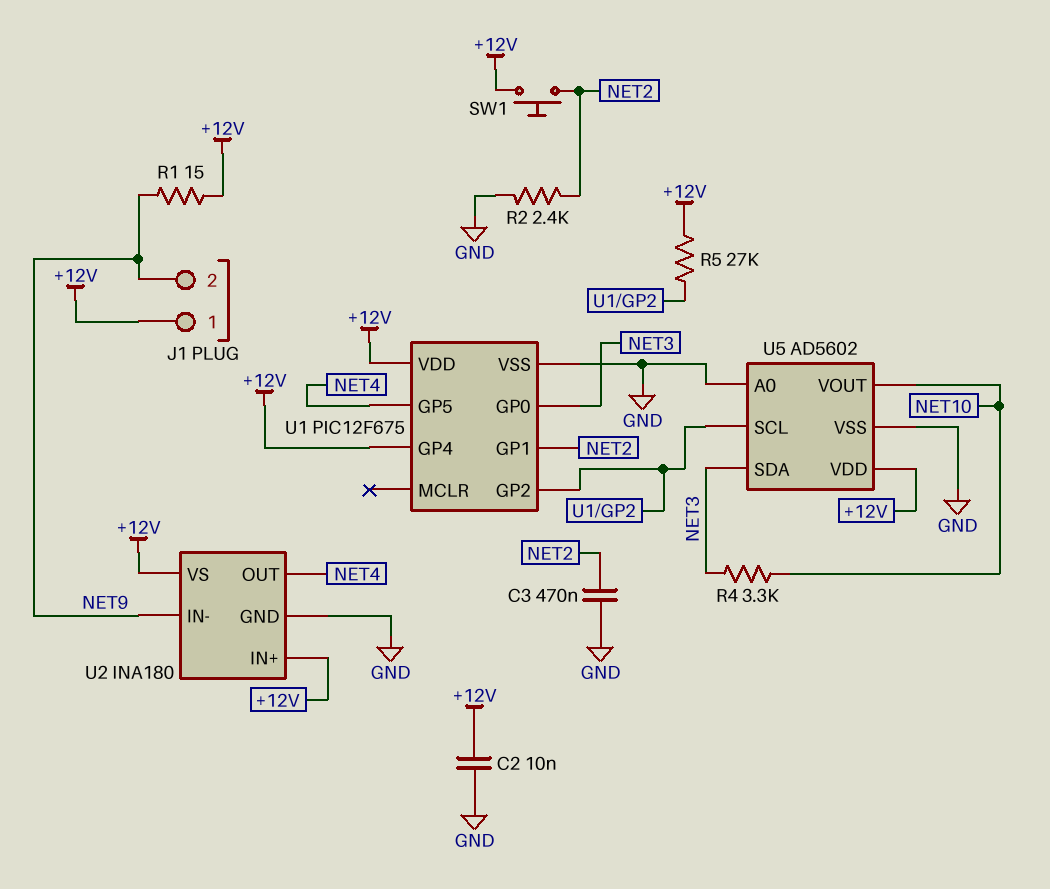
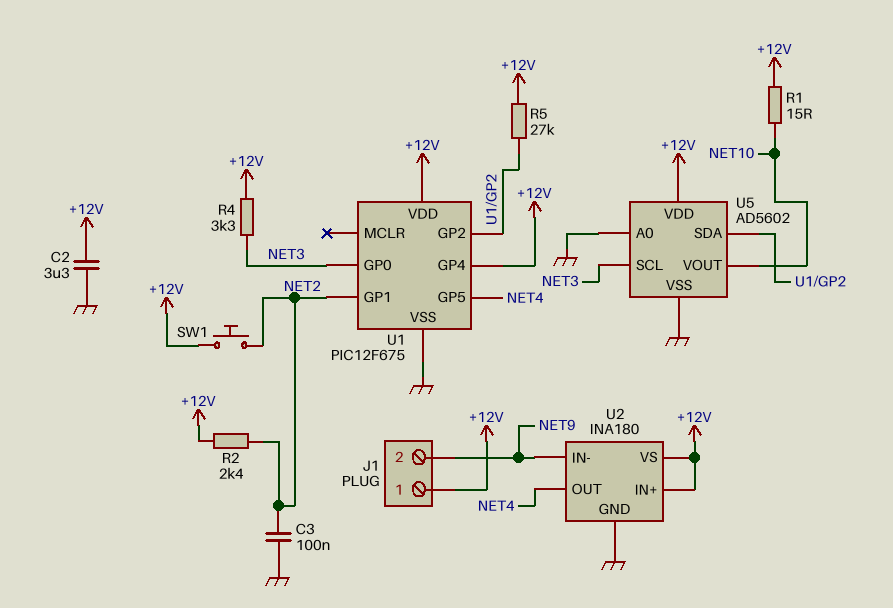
C2: 10nF (+12V, GND) -> 3.3uF (+12V, GND)
C3: 470nF (GND, NET2) -> 100nF (GND, NET2)
R1: 15 (+12V, NET9) -> 15 (+12V, NET10)
R2: 2.4k (GND, NET2) -> 2.4k (+12V, NET2)
R4: 3.3k (NET3, NET10) -> 3.3k (+12V, NET3)
U5 pin SCL: U1/GP2 -> NET3
U5 pin SDA: NET3 -> U1/GP2

